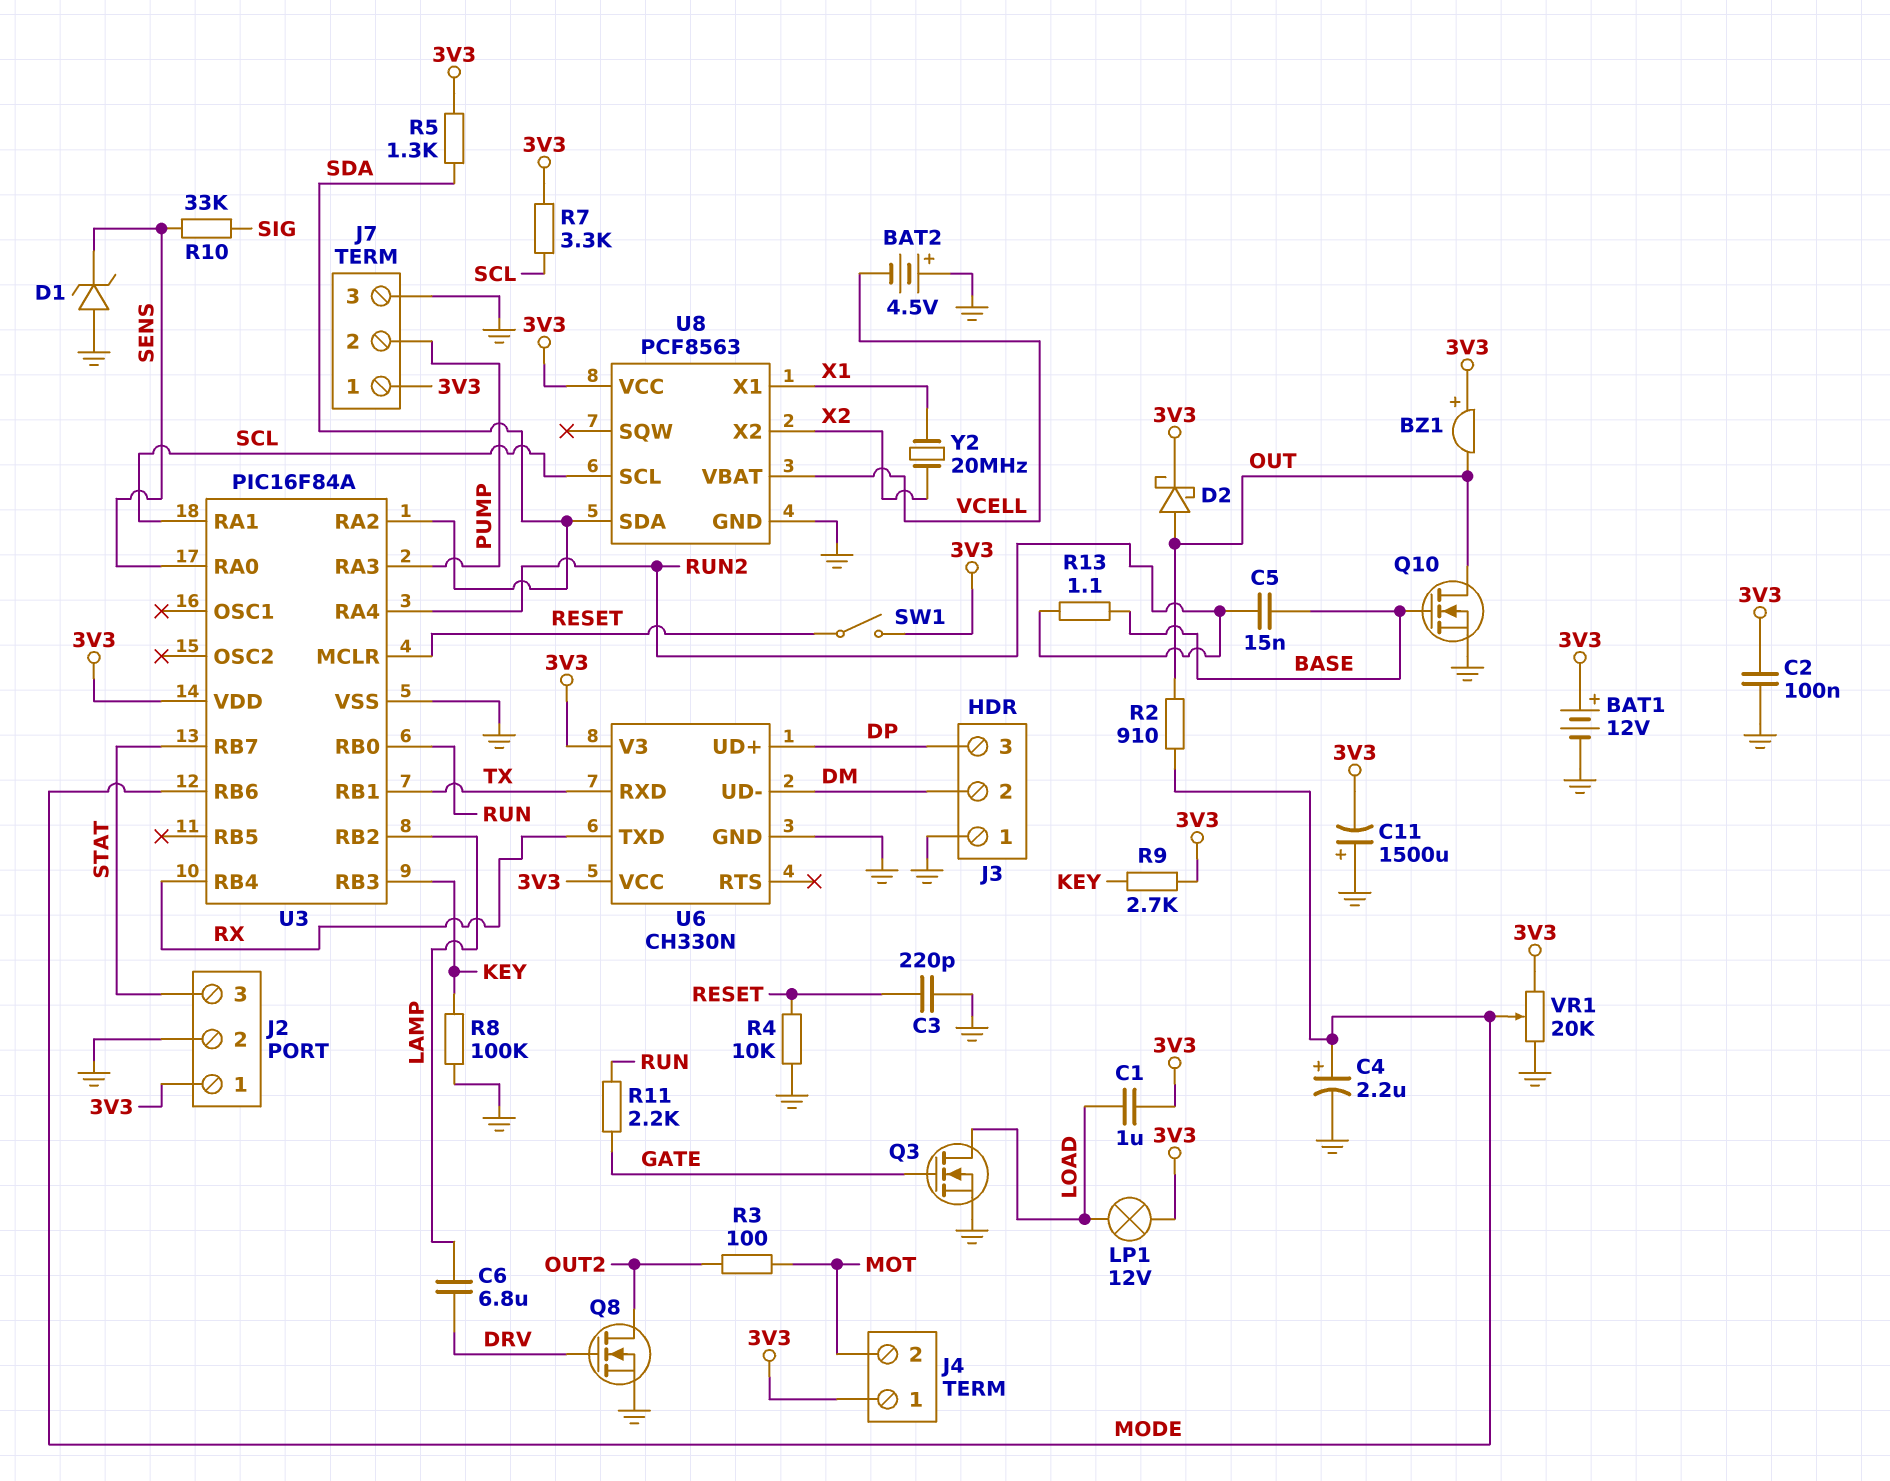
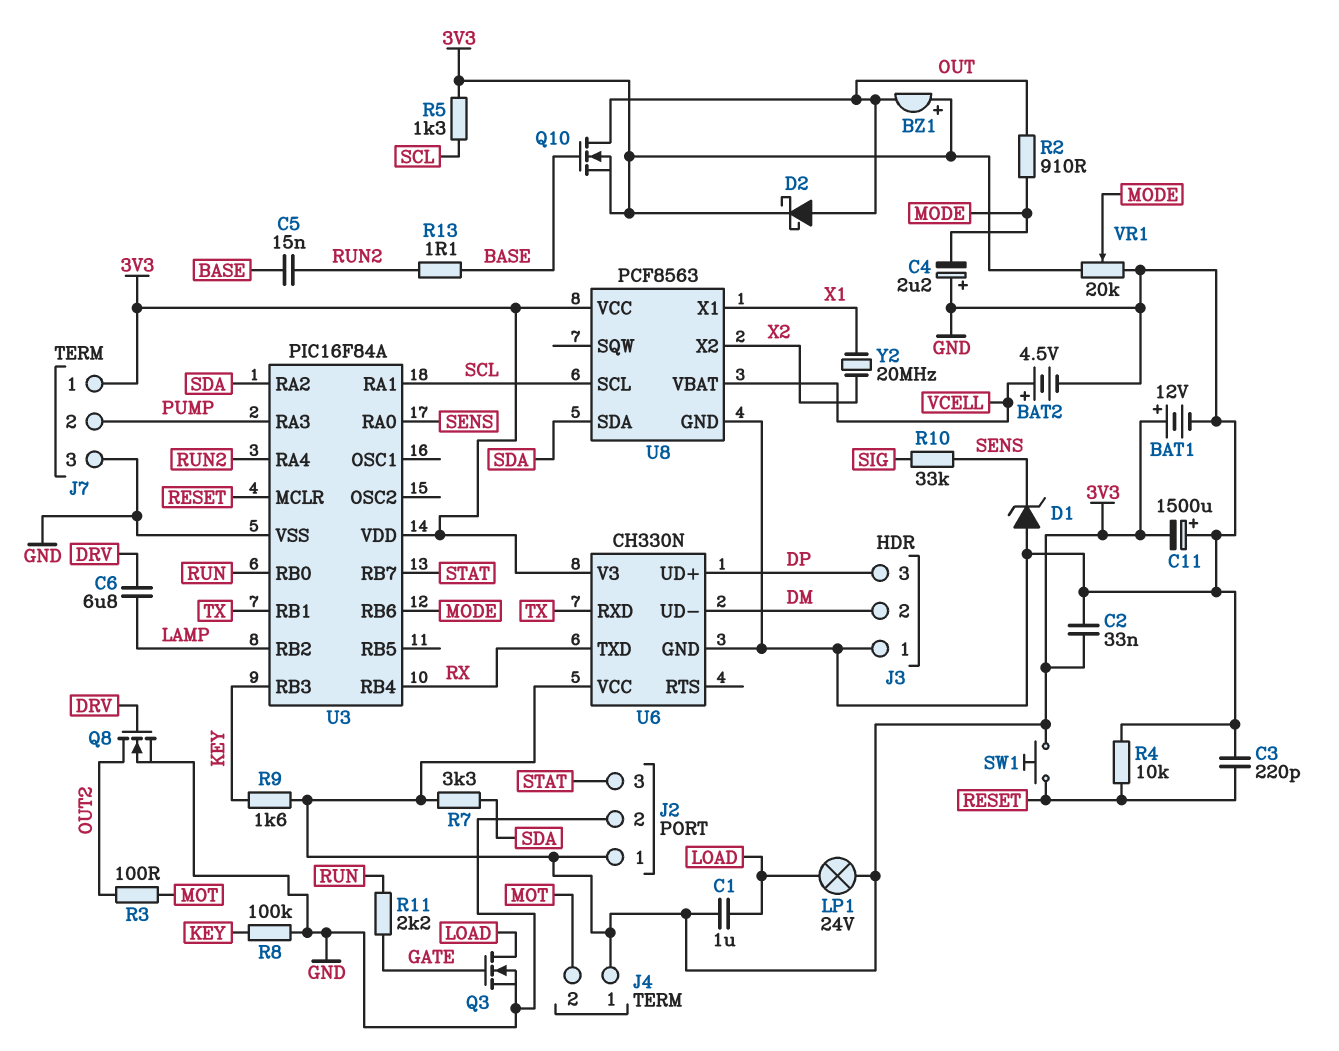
BAT2: 4.5V (plus GND, minus VCELL) -> 4.5V (plus VCELL, minus GND)
C2: 100nF (3V3, GND) -> 33nF (3V3, GND)
C4: 2.2uF (plus MODE, minus GND) -> 2.2uF (plus GND, minus MODE)
LP1: lamp 12V (3V3, LOAD) -> lamp 24V (3V3, LOAD)
Q10: NMOS (G BASE, D OUT, S GND) -> NMOS (G BASE, D OUT, S 3V3)
R5: 1.3k (3V3, SDA) -> 1.3k (3V3, SCL)
R7: 3.3k (3V3, SCL) -> 3.3k (3V3, SDA)
R9: 2.7k (3V3, KEY) -> 1.6k (3V3, KEY)
SW1: switch (3V3, RESET) -> button (3V3, RESET)

